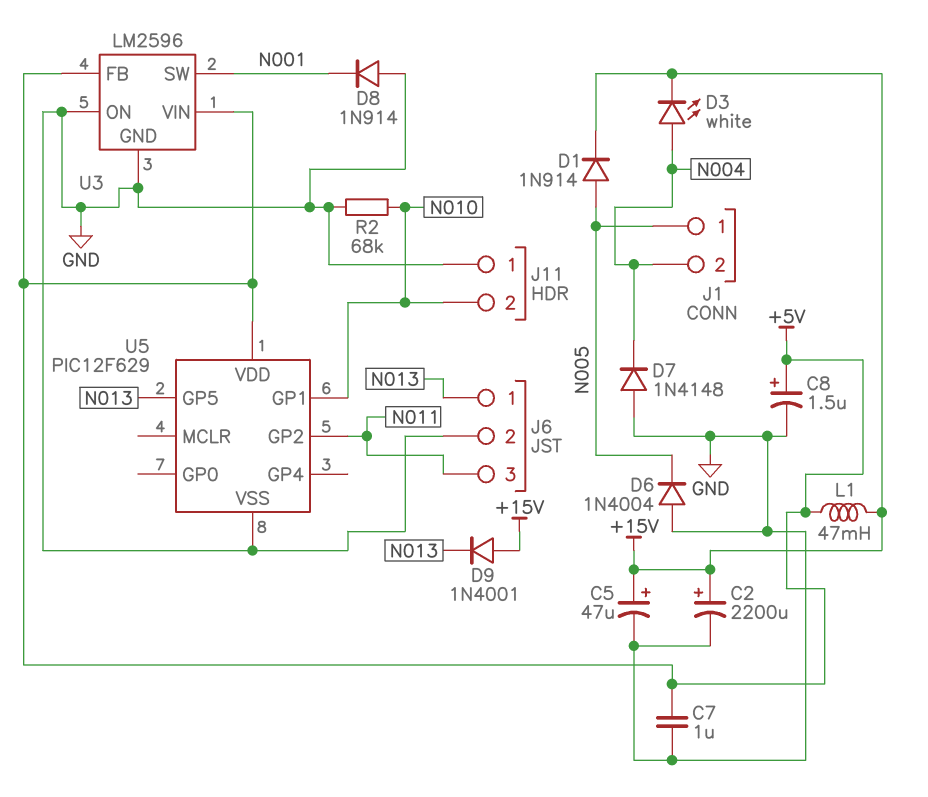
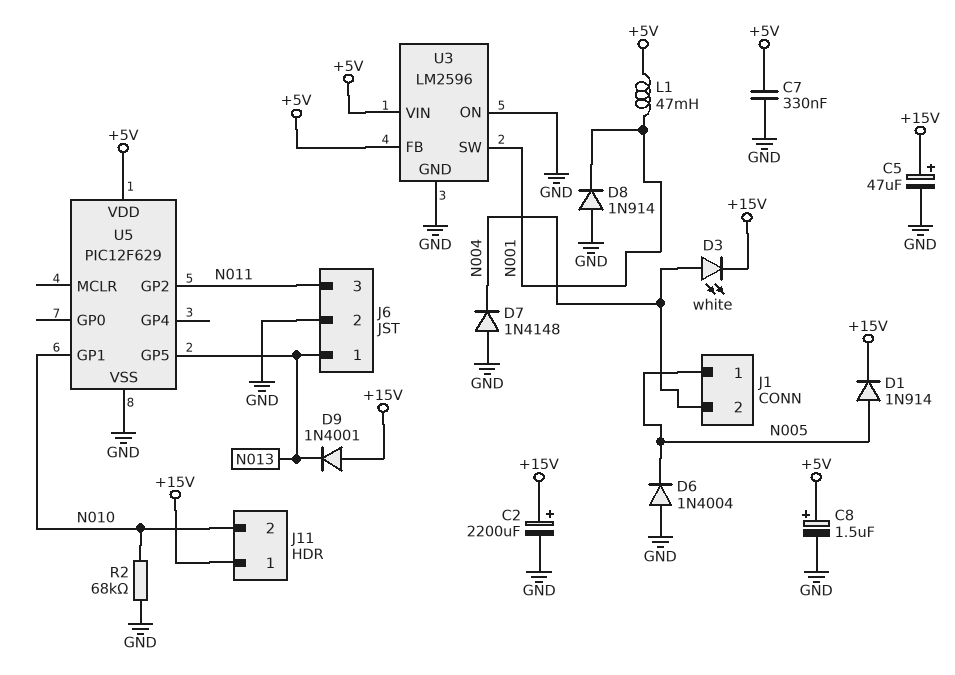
C7: 1uF (+5V, GND) -> 330nF (+5V, GND)
J11 pin 1: GND -> +15V
L1: 47mH (+5V, +15V) -> 47mH (+5V, N001)

